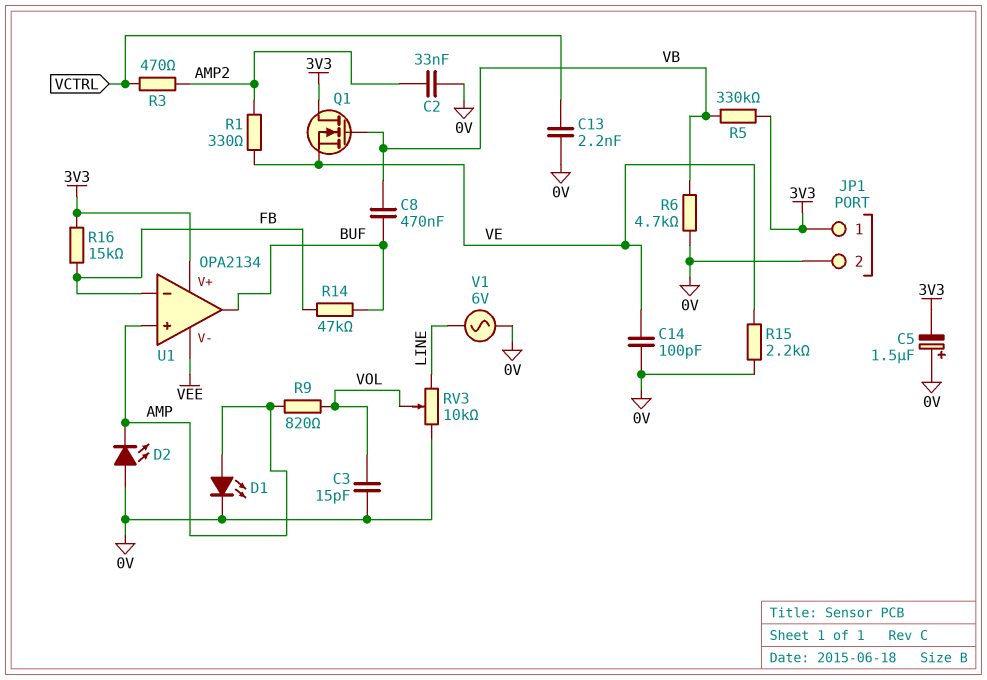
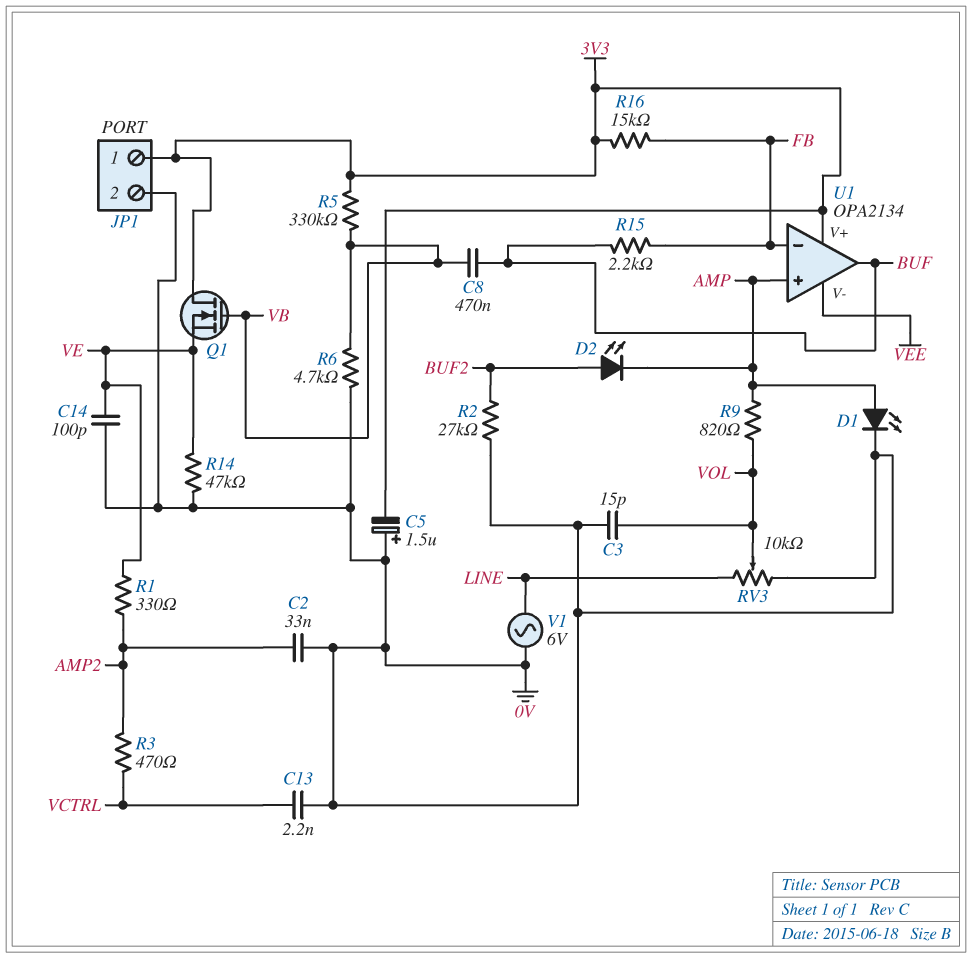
D2: LED (A 0V, K AMP) -> LED (A BUF2, K AMP)
R2: none -> 27k (0V, BUF2)
R14: 47k (BUF, FB) -> 47k (0V, VE)
R15: 2.2k (0V, VE) -> 2.2k (BUF, FB)

